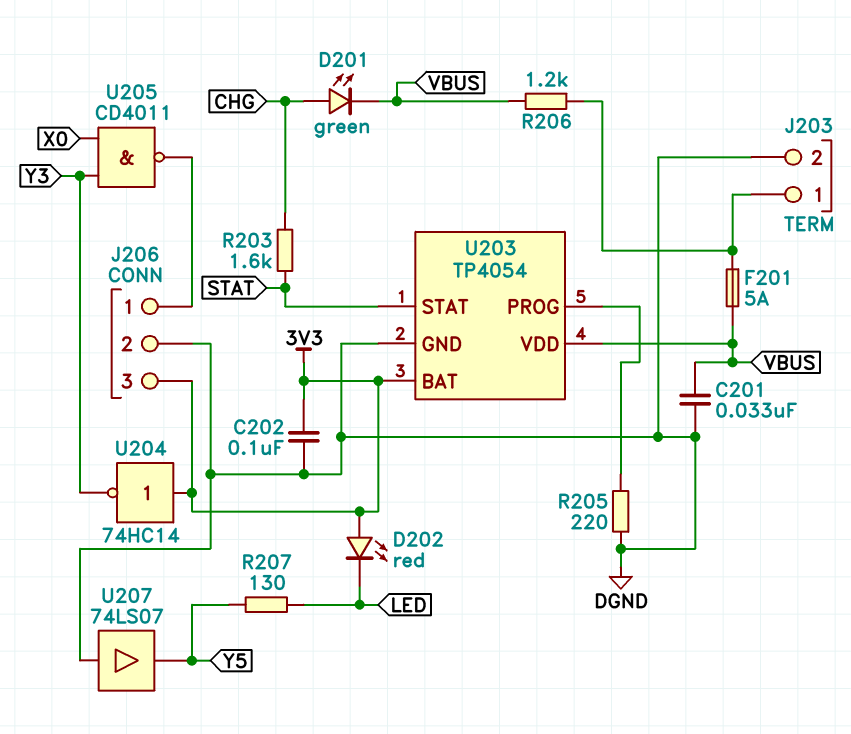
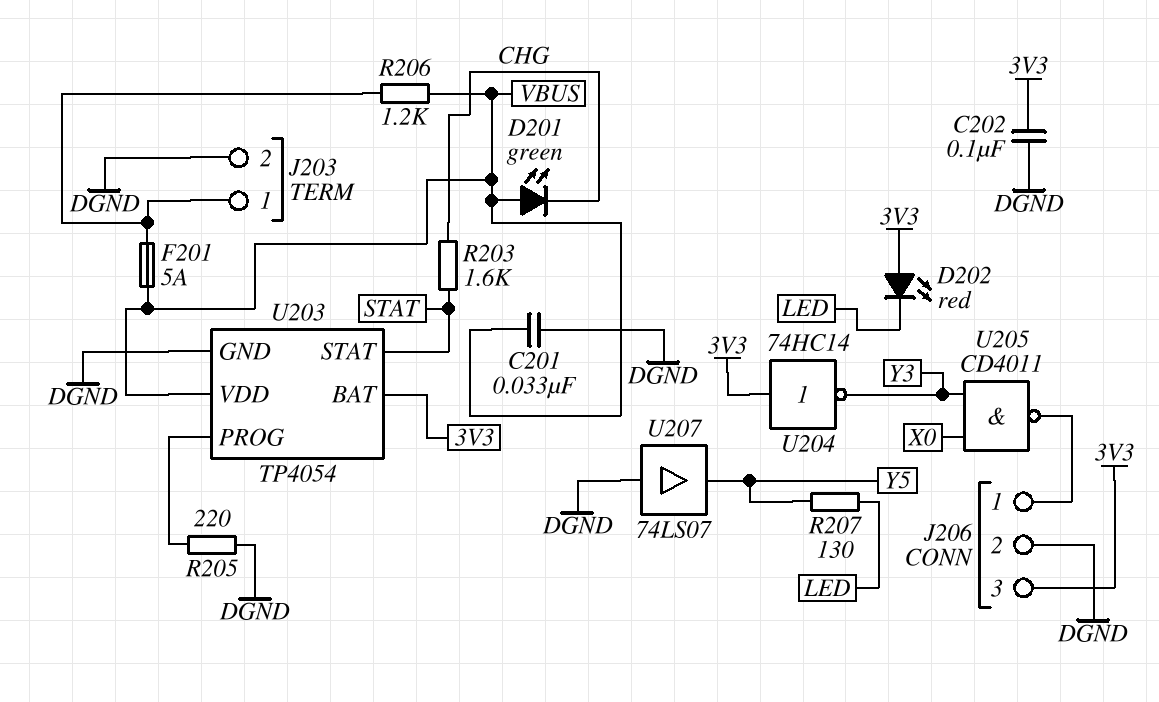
D201: LED green (A CHG, K VBUS) -> LED green (A VBUS, K CHG)

